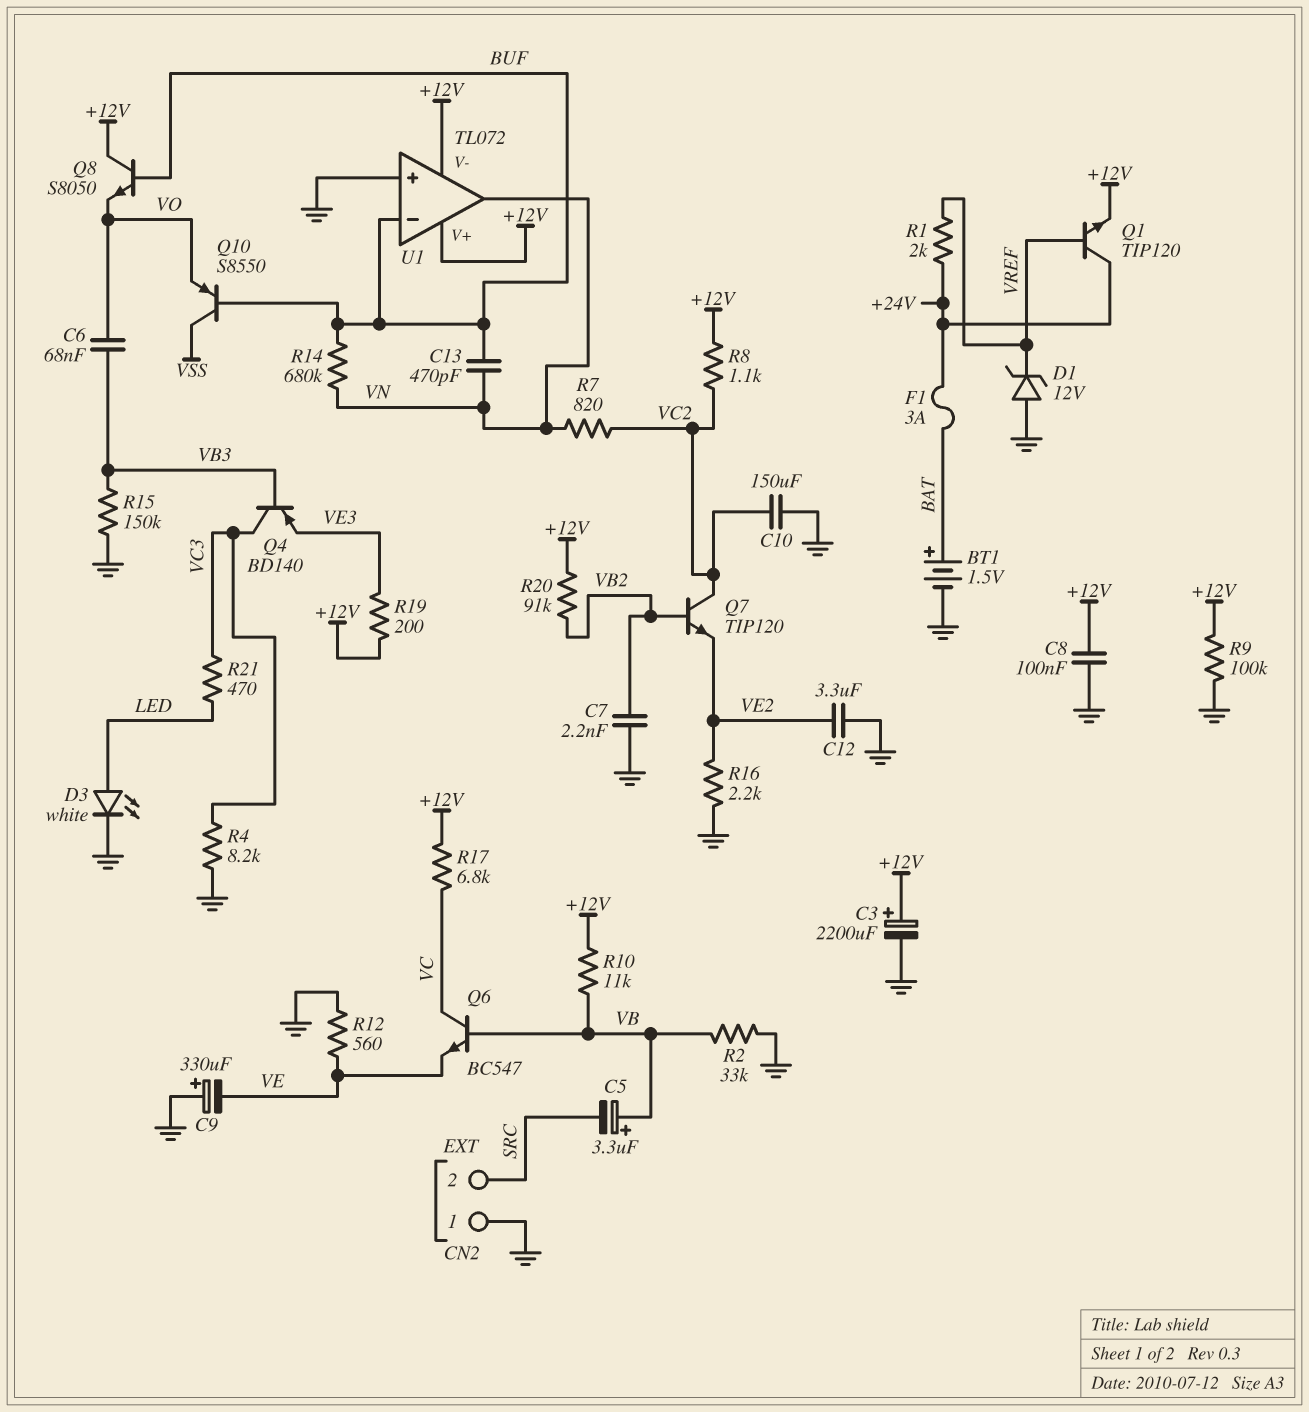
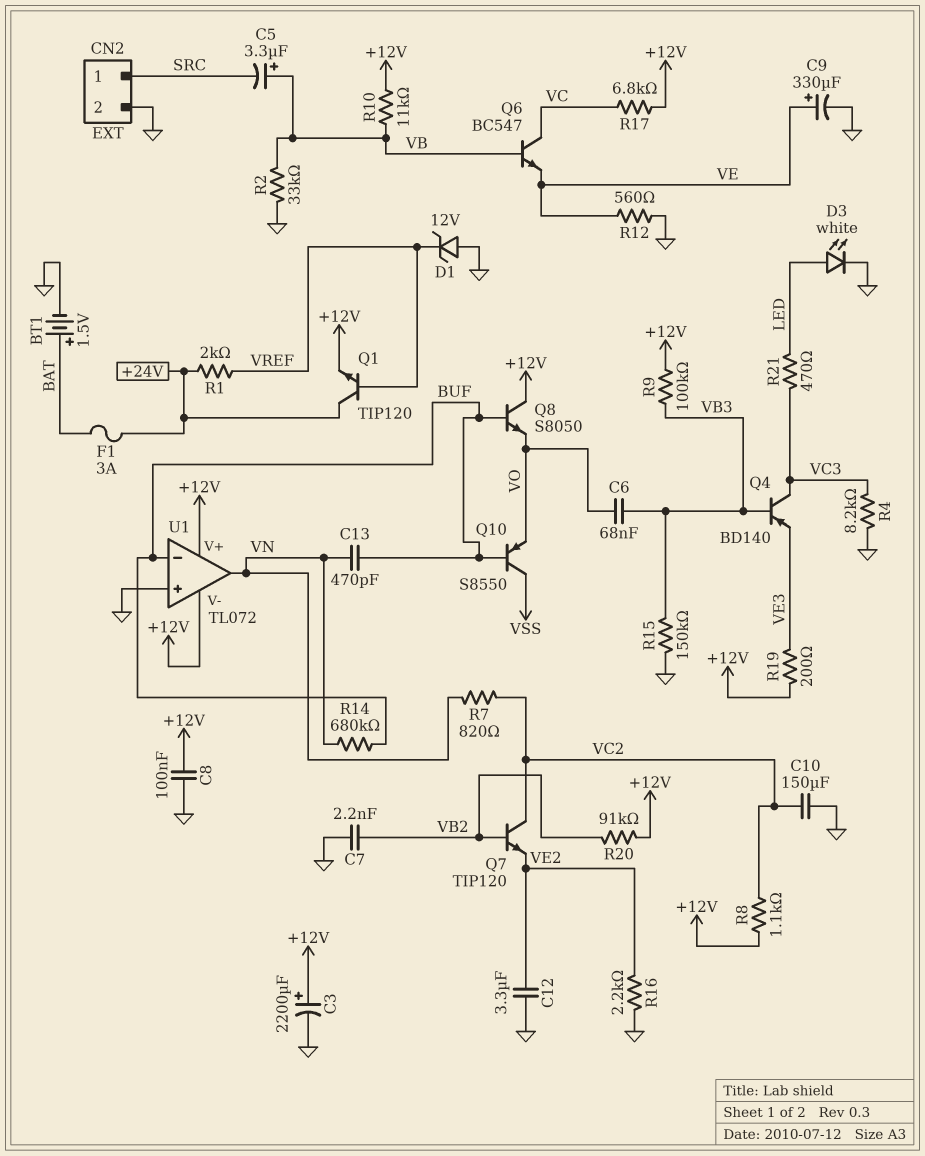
C9: 330uF (plus GND, minus VE) -> 330uF (plus VE, minus GND)
CN2 pin 1: GND -> SRC
CN2 pin 2: SRC -> GND
R9: 100k (+12V, GND) -> 100k (+12V, VB3)

